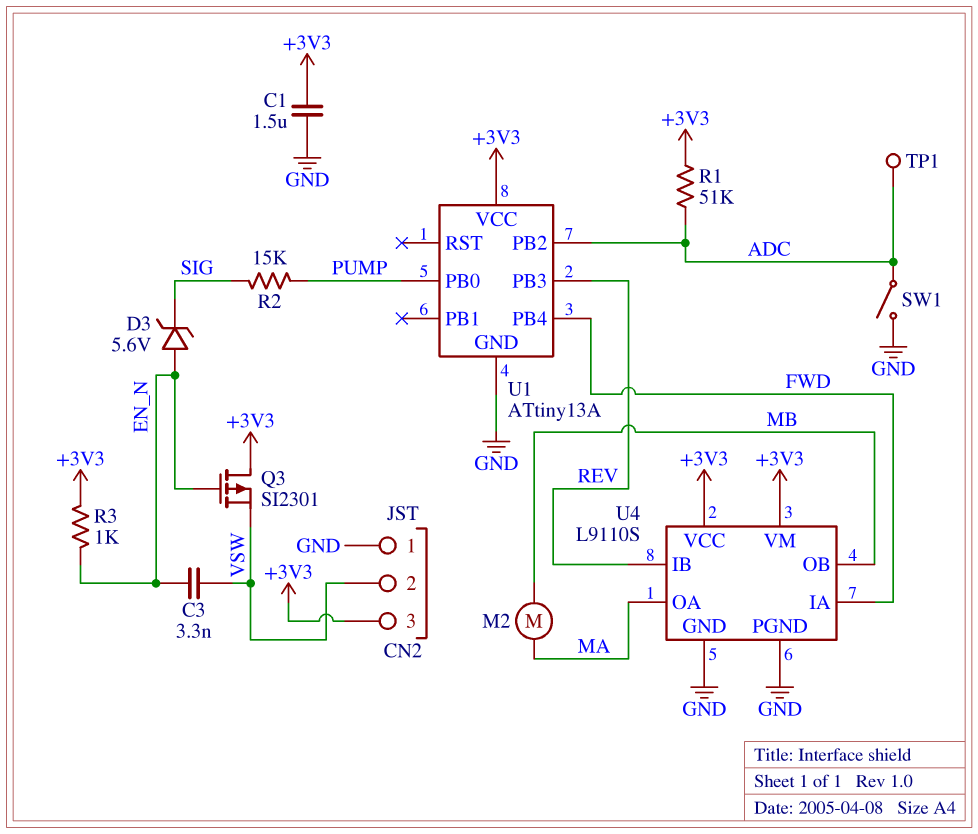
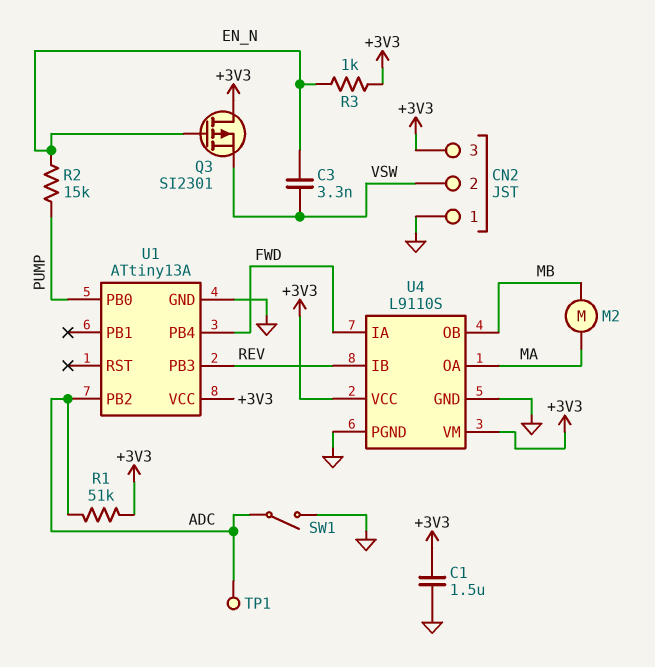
D3: zener 5.6V (A EN_N, K SIG) -> none
R2: 15k (PUMP, SIG) -> 15k (EN_N, PUMP)

